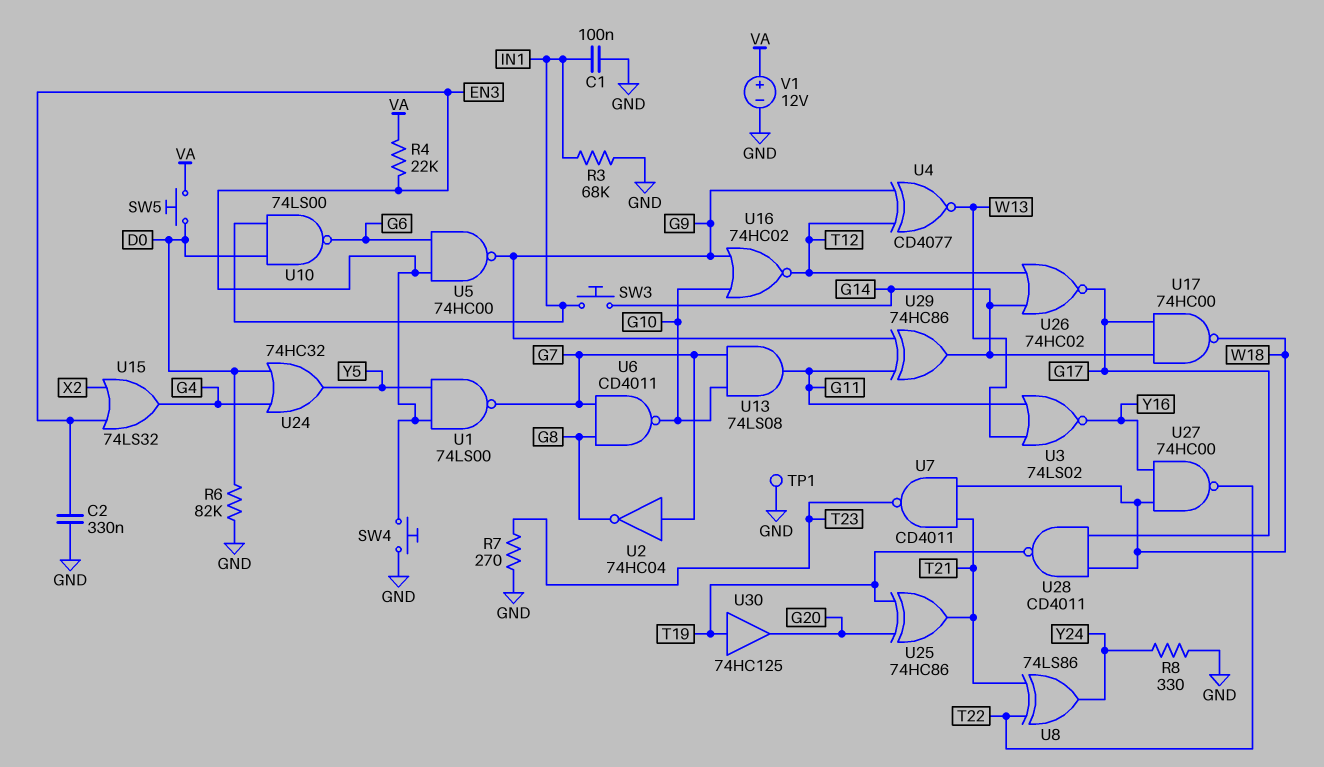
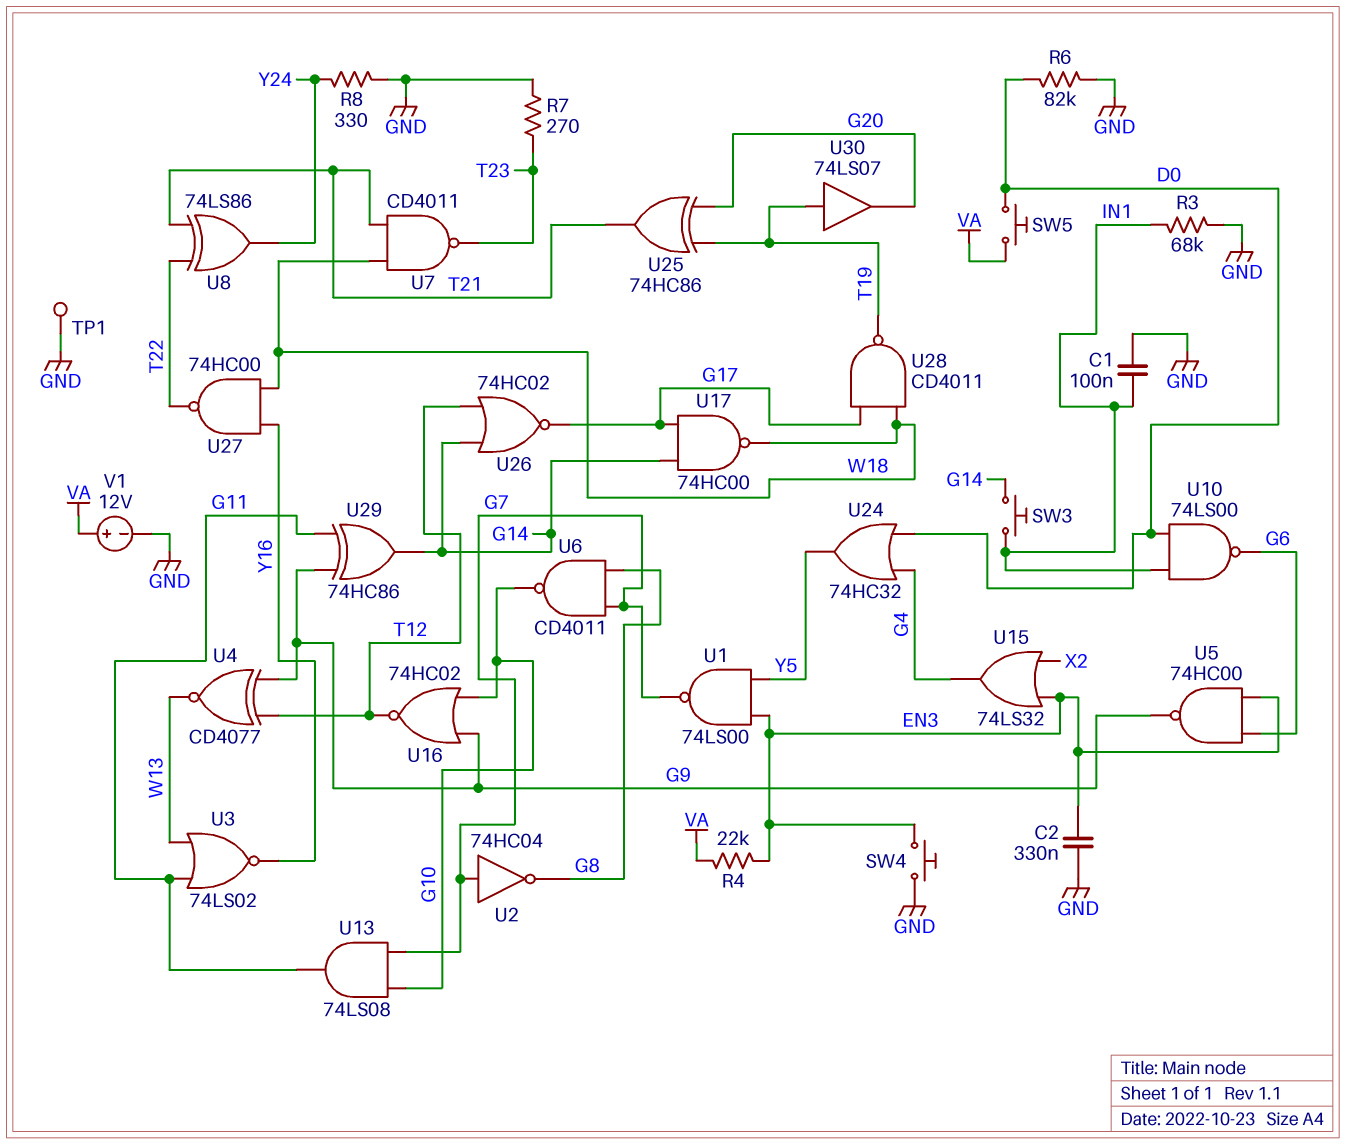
U30: buffer 74HC125 (in T19, out G20) -> buffer 74LS07 (in T19, out G20)

